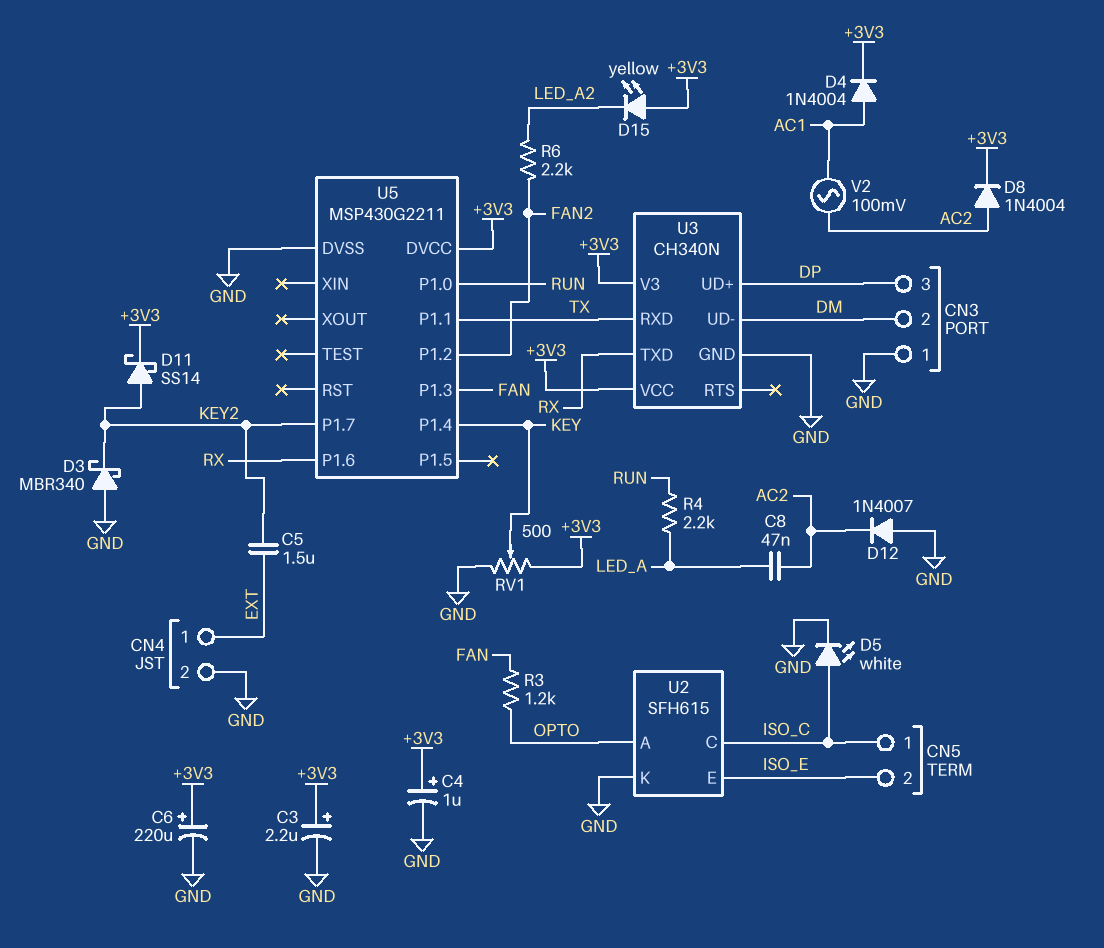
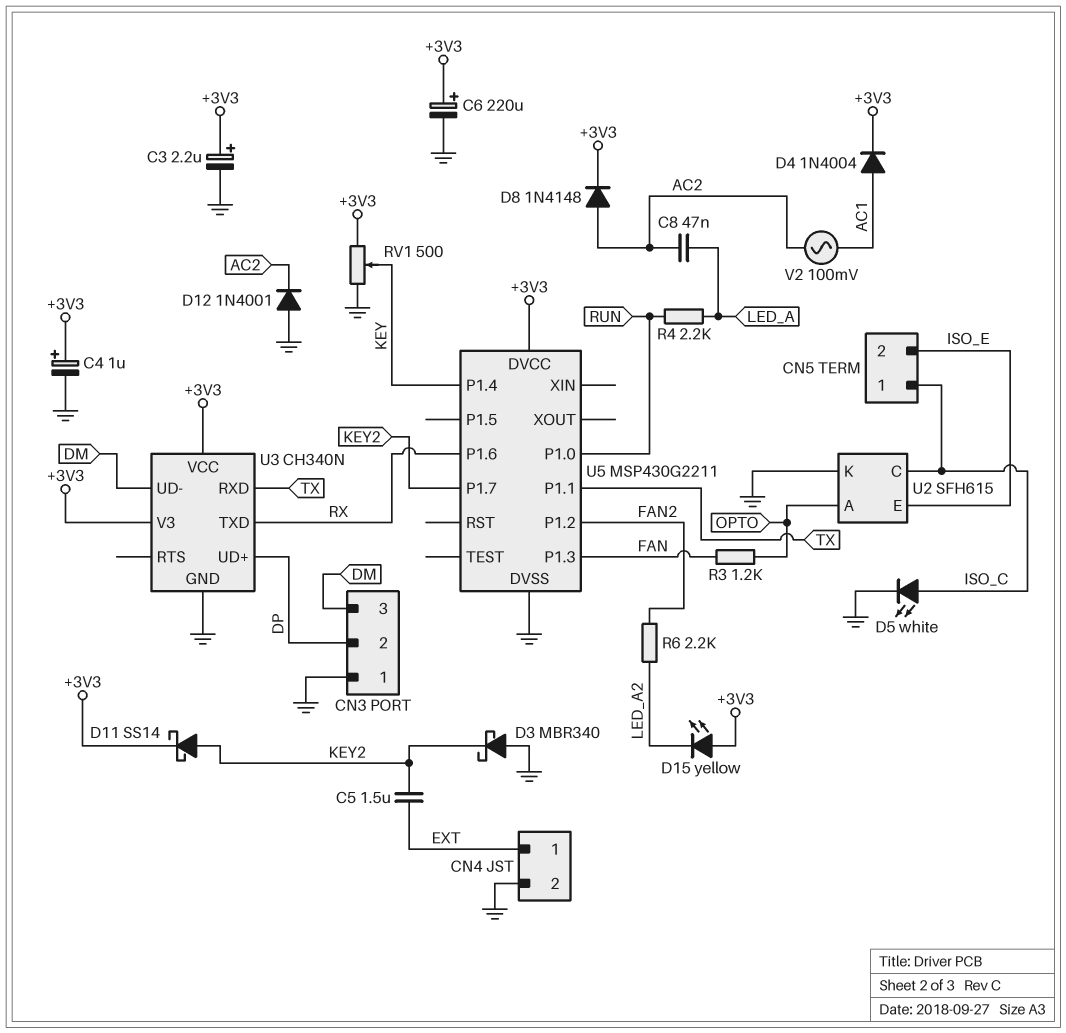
CN3 pin 2: DM -> DP
CN3 pin 3: DP -> DM
D8: diode 1N4004 (A AC2, K +3V3) -> diode 1N4148 (A AC2, K +3V3)
D12: diode 1N4007 (A GND, K AC2) -> diode 1N4001 (A GND, K AC2)

